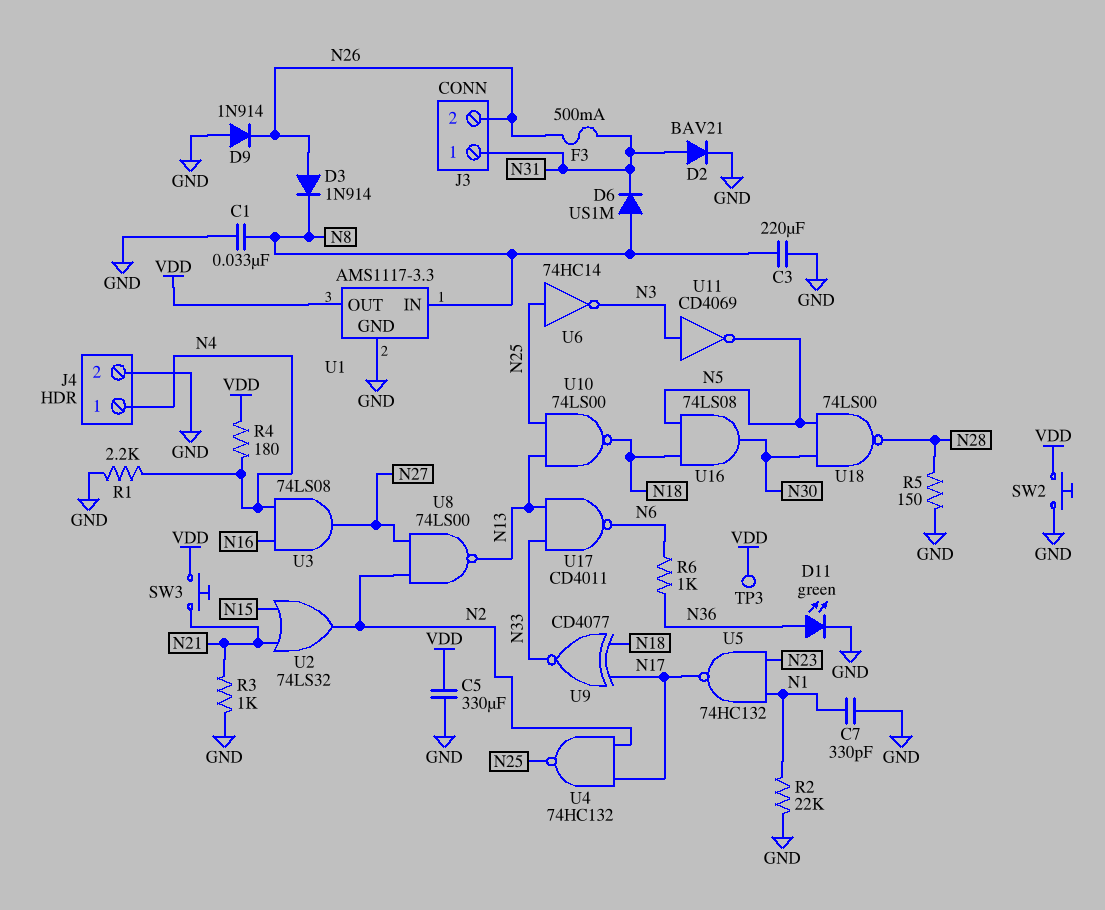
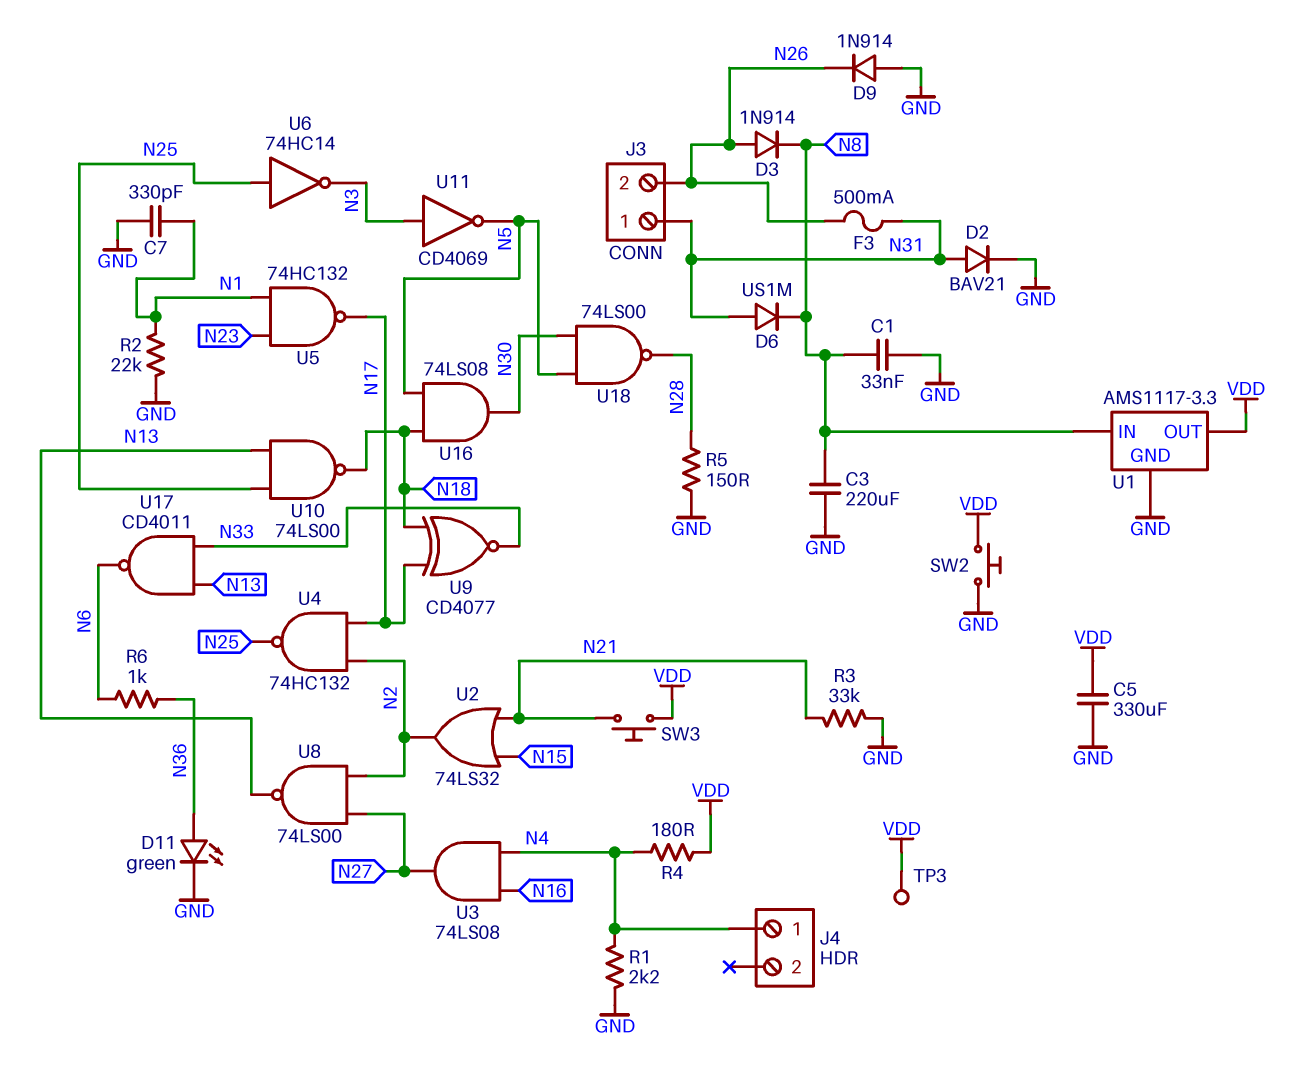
D6: diode US1M (A N8, K N31) -> diode US1M (A N31, K N8)
J4 pin 2: GND -> none
R3: 1k (GND, N21) -> 33k (GND, N21)

